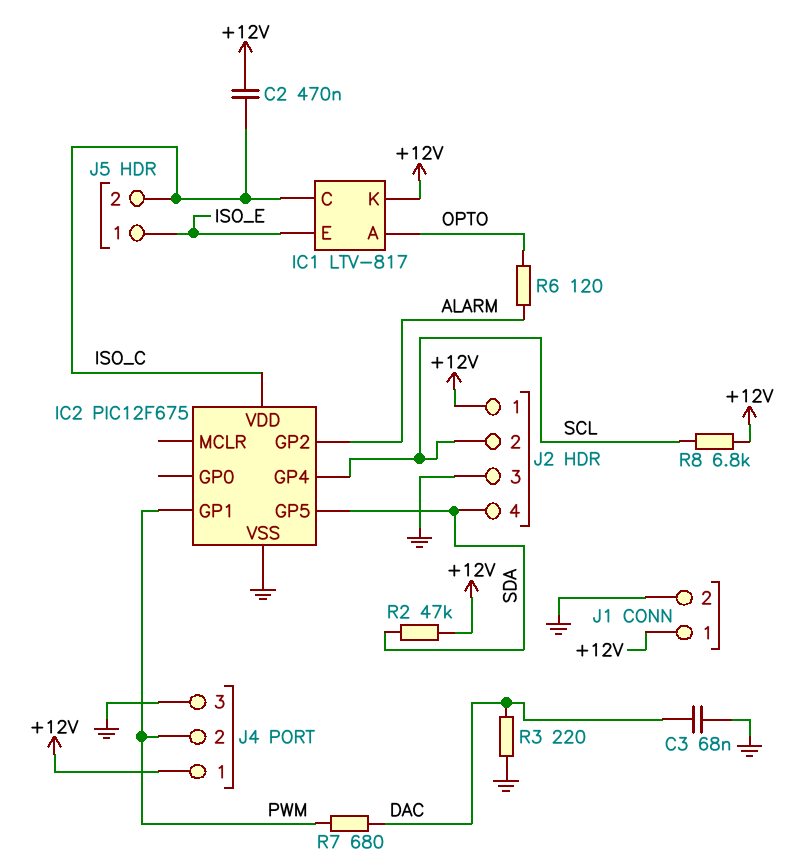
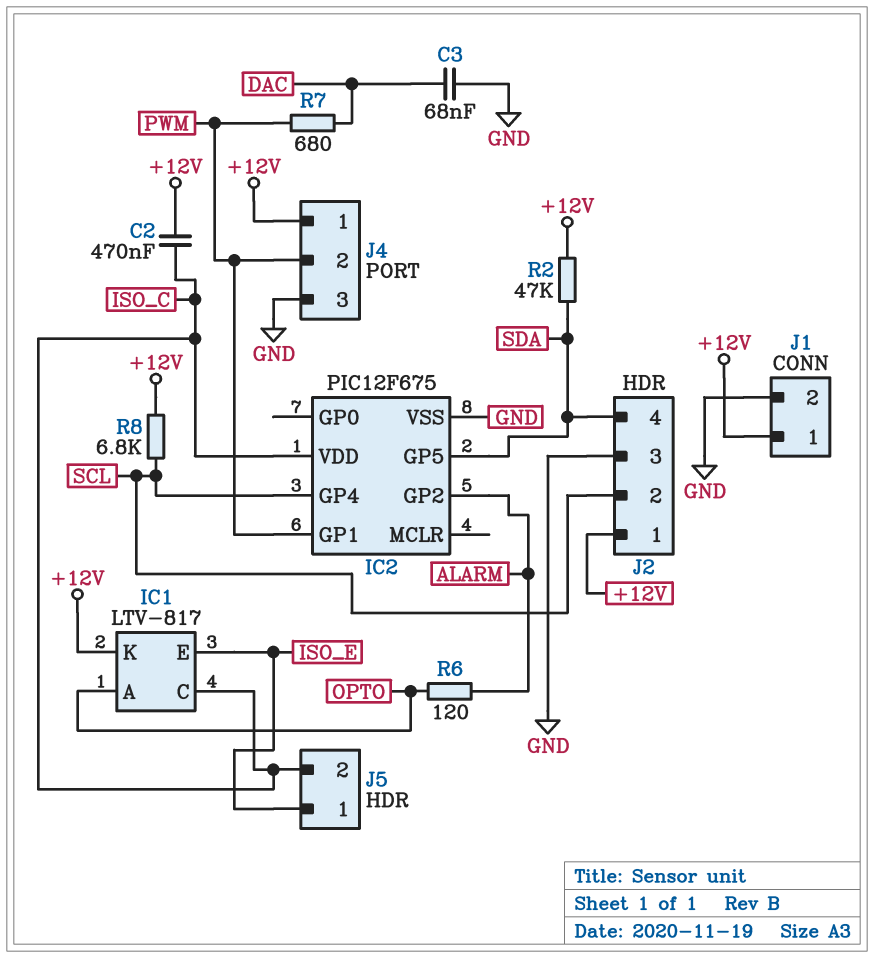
R3: 220 (DAC, GND) -> none

